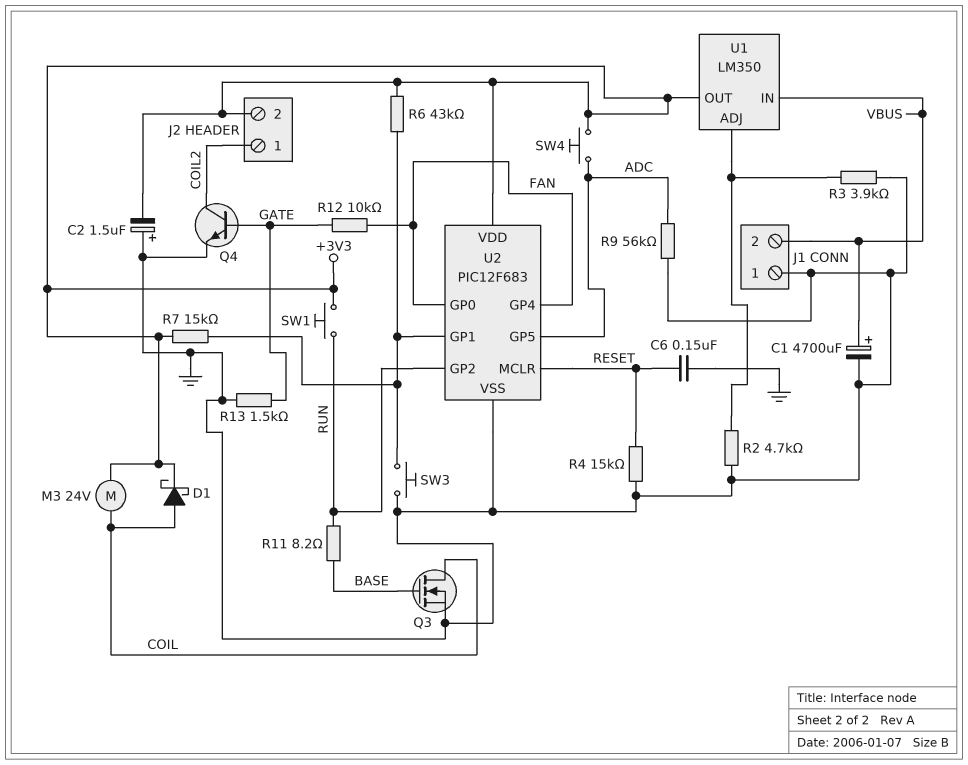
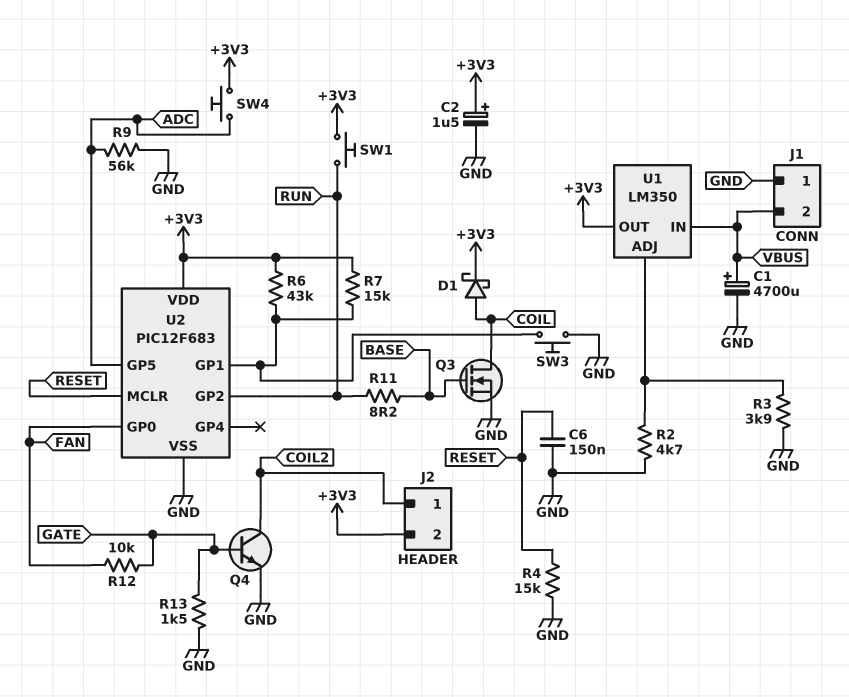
C2: 1.5uF (plus GND, minus +3V3) -> 1.5uF (plus +3V3, minus GND)
M3: motor 24V (+3V3, COIL) -> none
U2 pin GP4: FAN -> none

